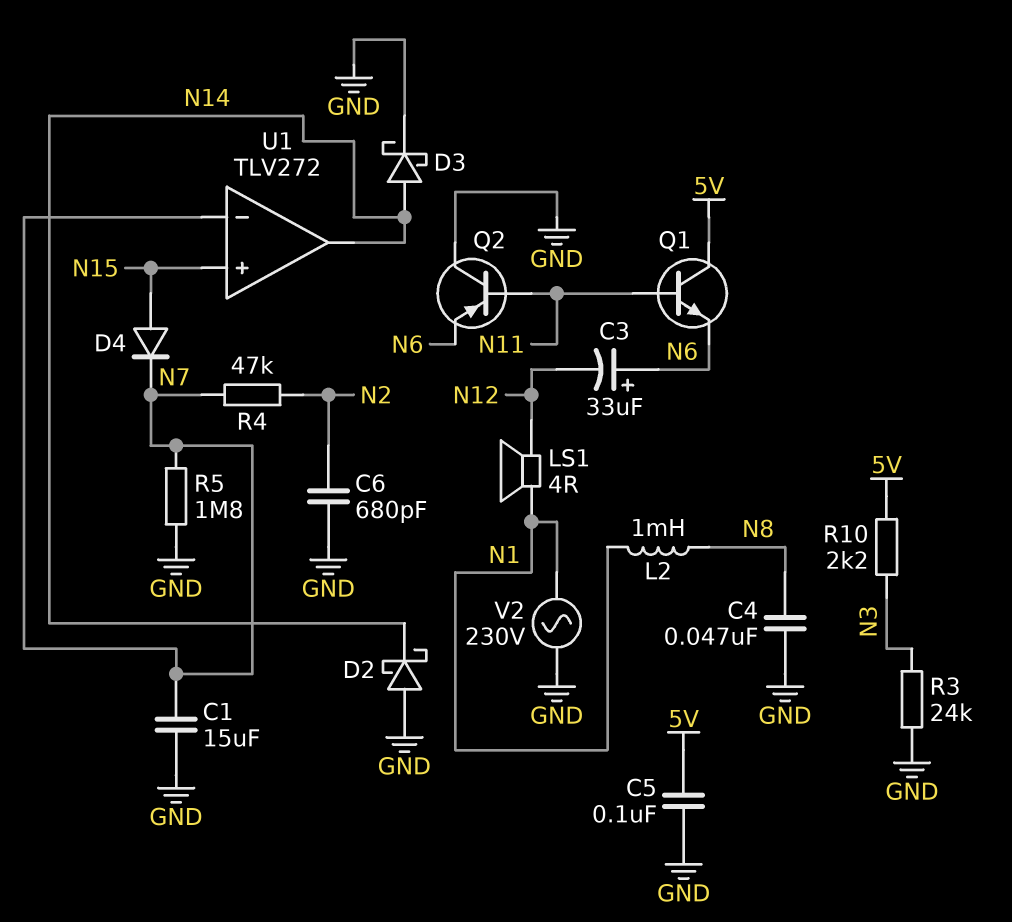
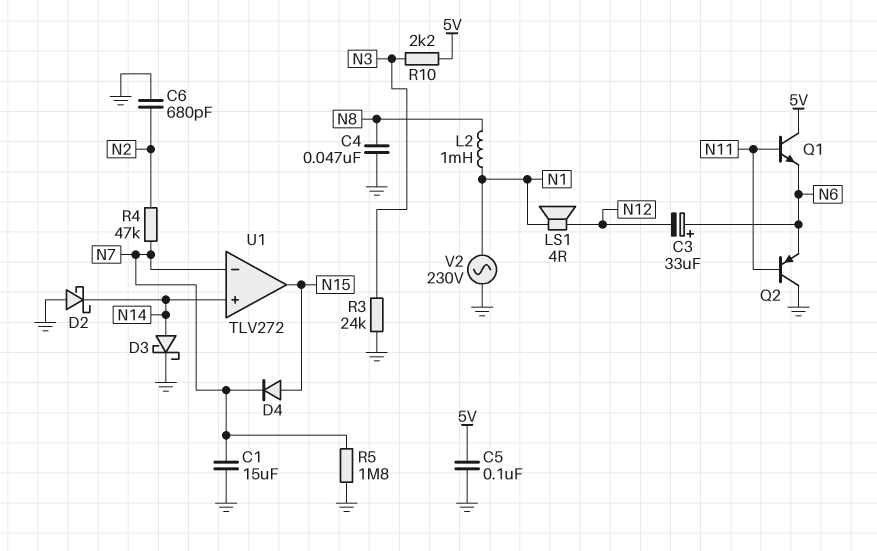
U1 pin in+: N15 -> N14
U1 pin out: N14 -> N15

